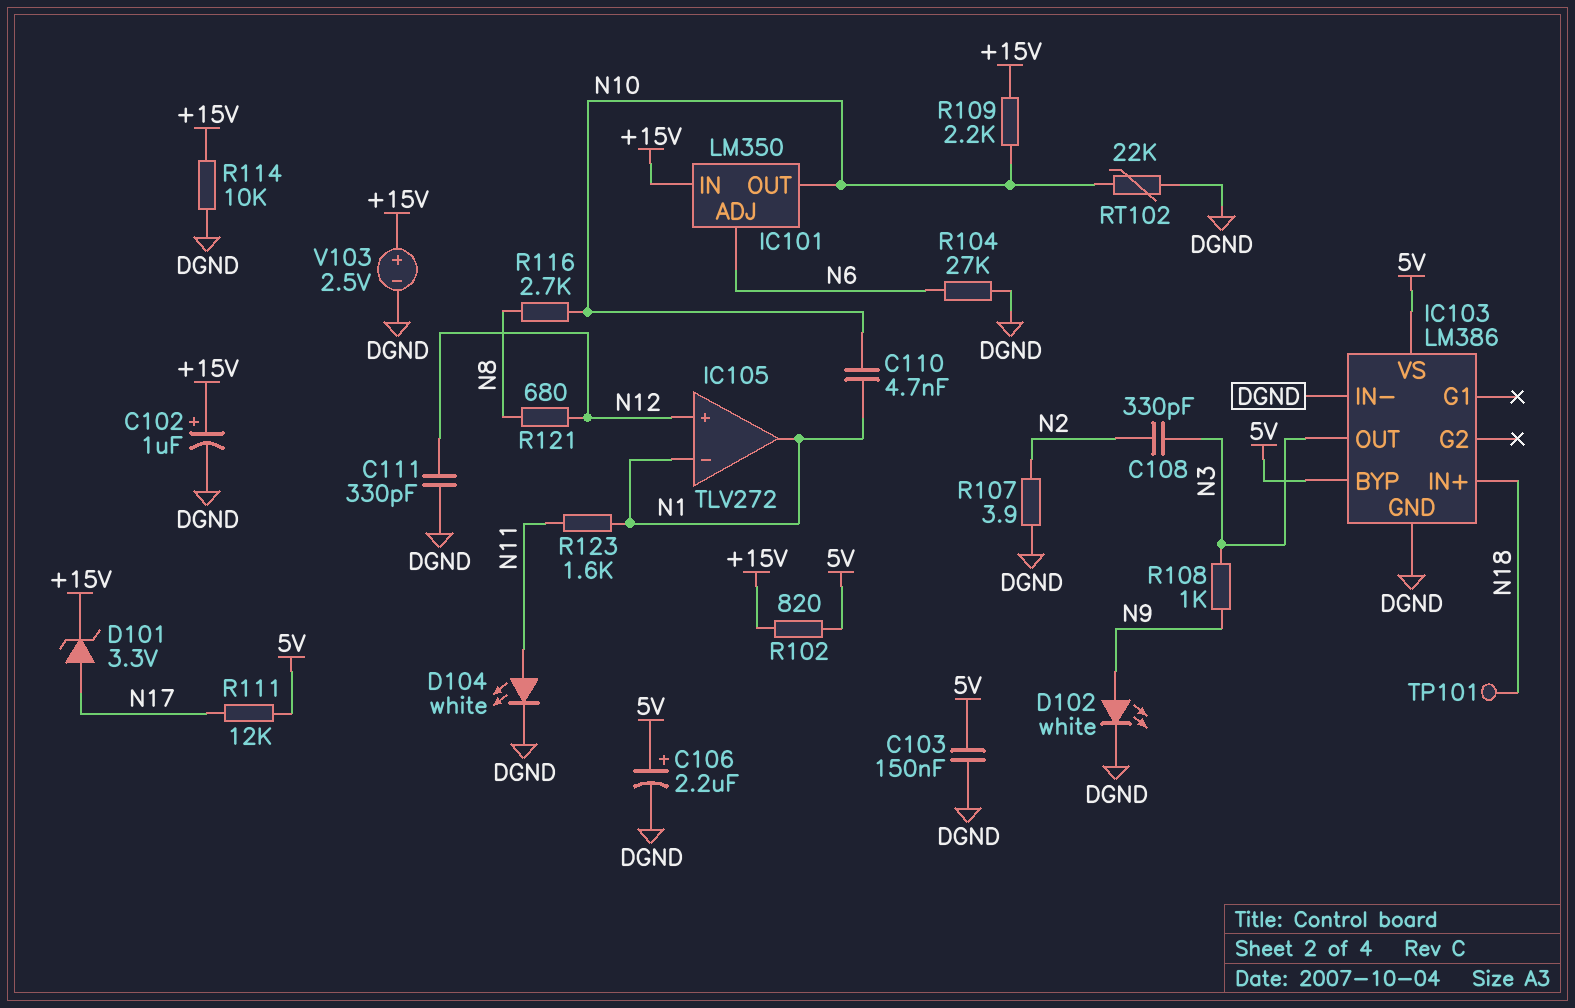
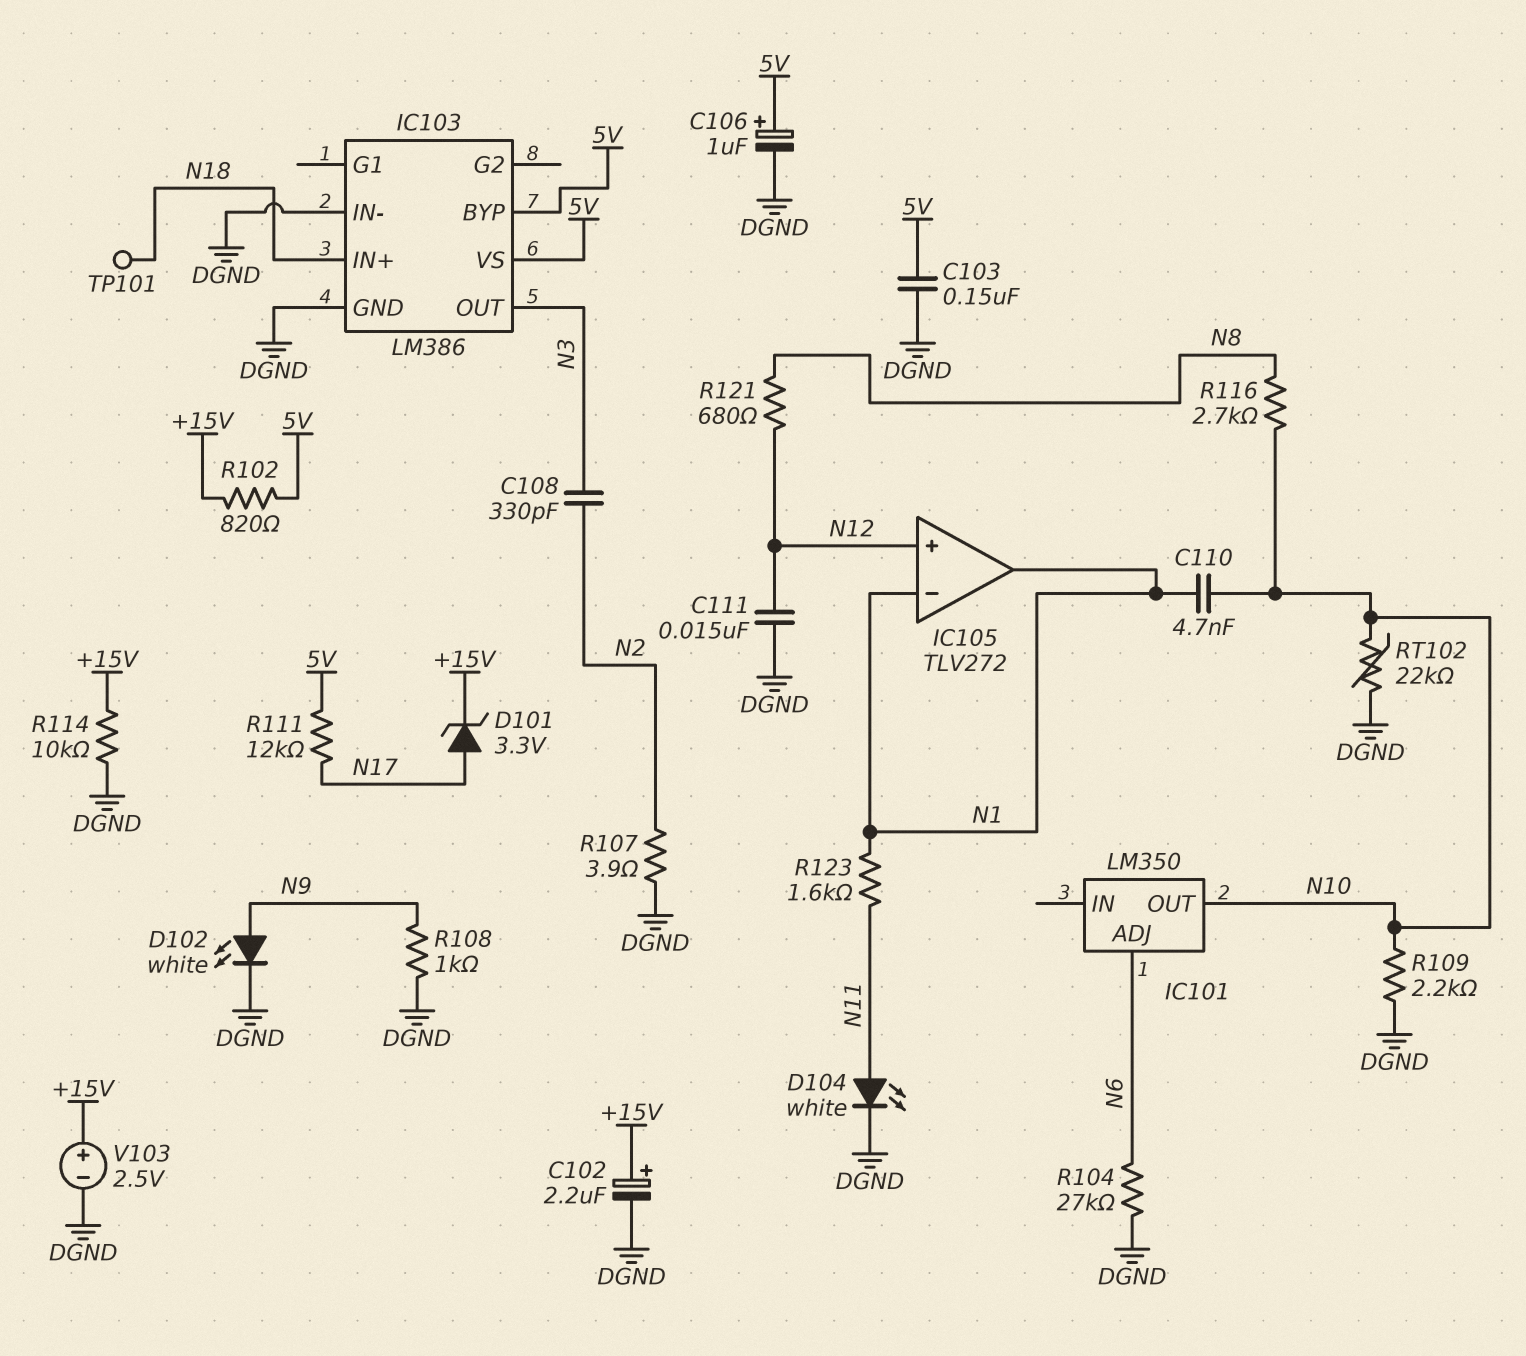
C102: 1uF (plus +15V, minus DGND) -> 2.2uF (plus +15V, minus DGND)
C106: 2.2uF (plus 5V, minus DGND) -> 1uF (plus 5V, minus DGND)
C111: 330pF (DGND, N12) -> 15nF (DGND, N12)
IC101 pin IN: +15V -> none
R108: 1k (N3, N9) -> 1k (DGND, N9)
R109: 2.2k (+15V, N10) -> 2.2k (DGND, N10)

